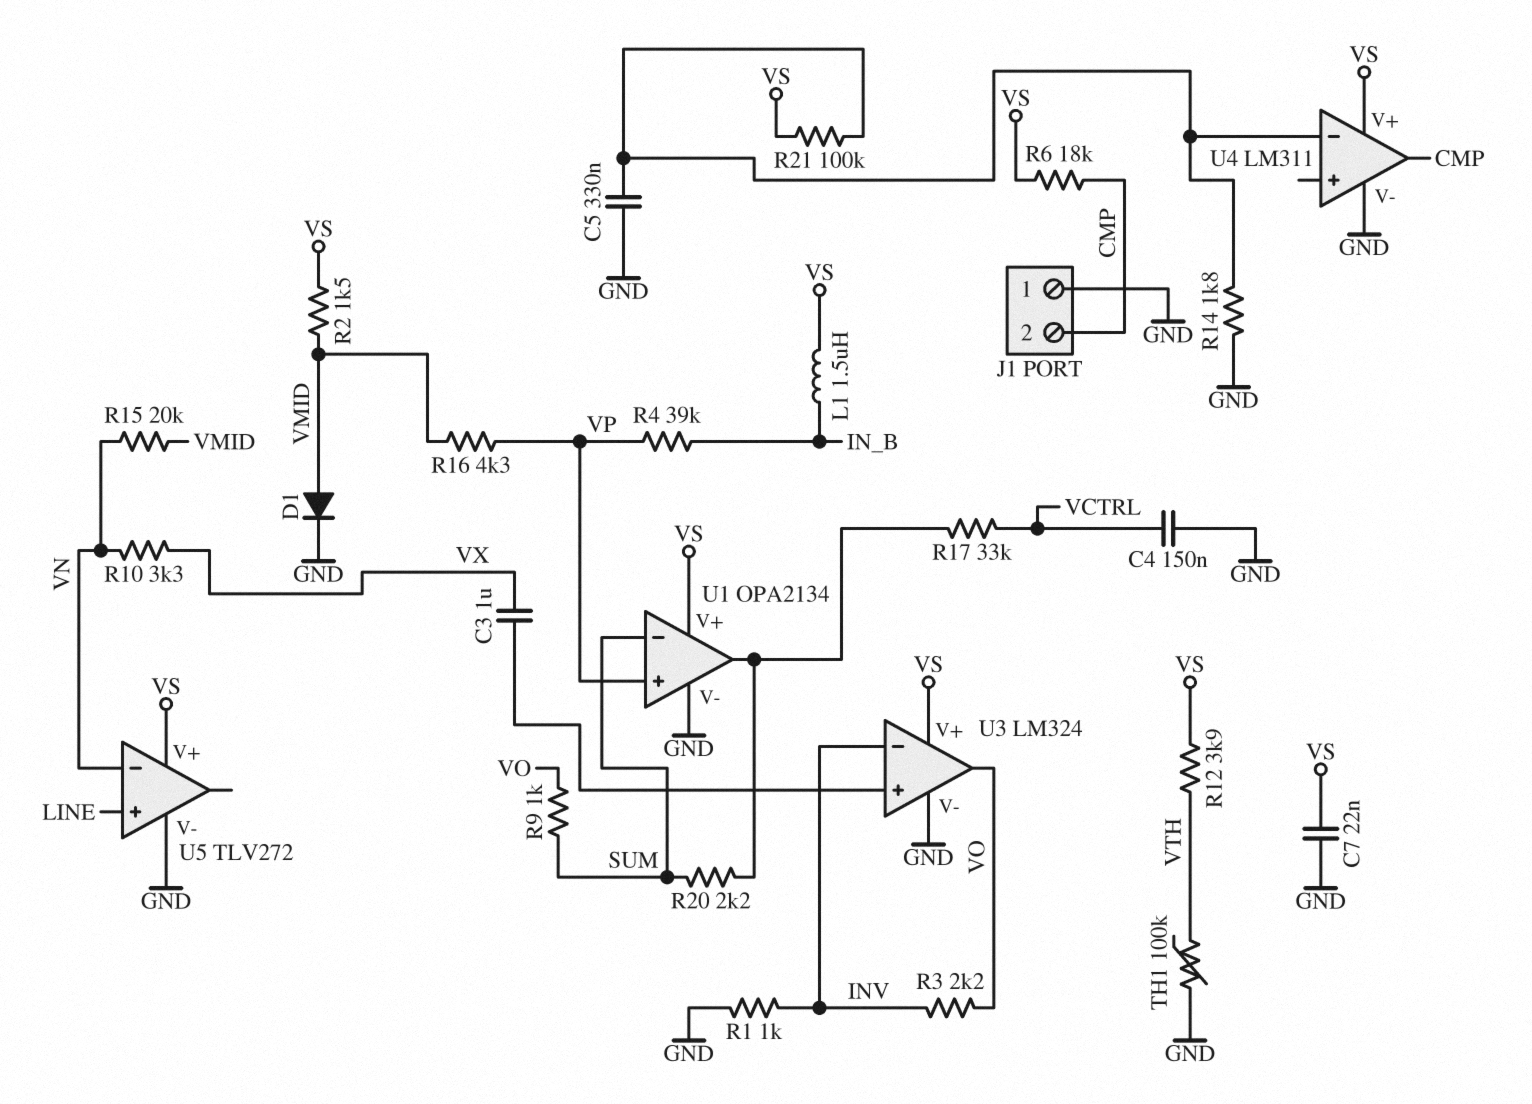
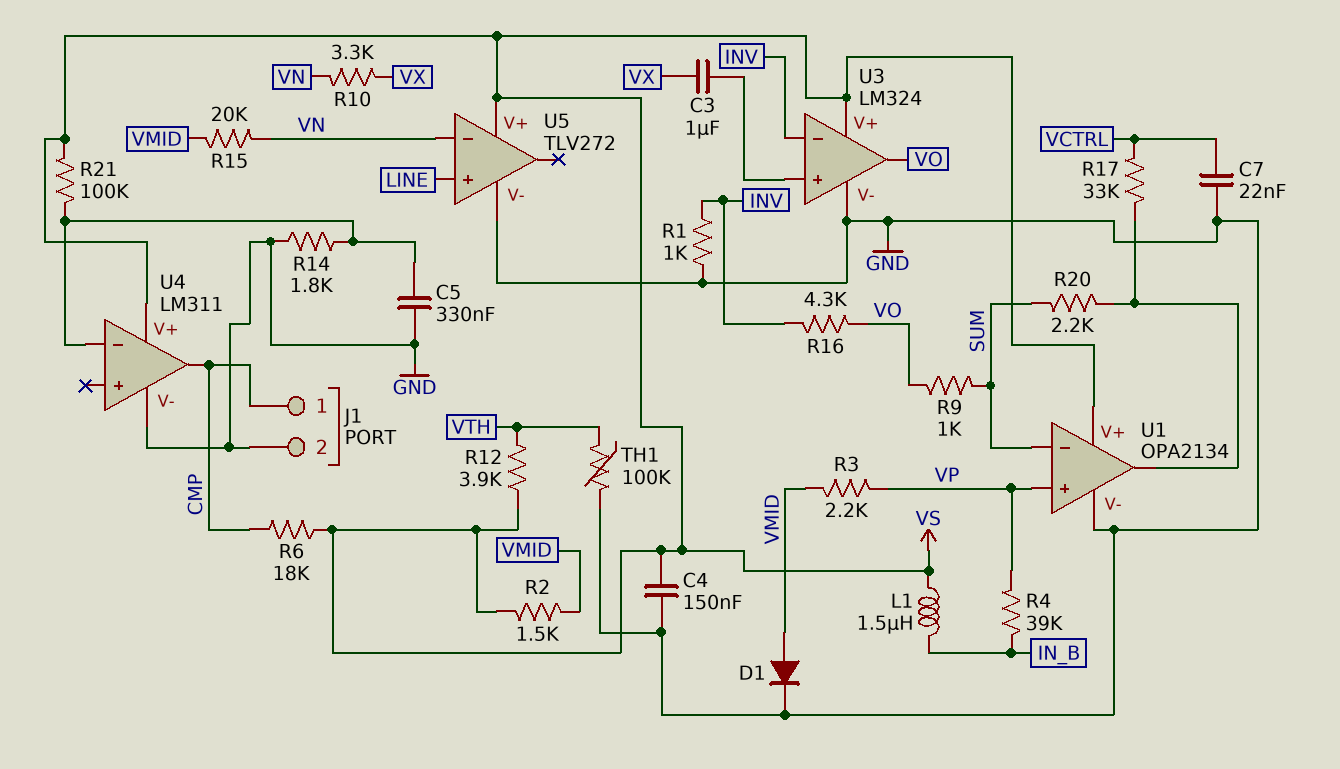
C4: 150nF (GND, VCTRL) -> 150nF (GND, VS)
C7: 22nF (GND, VS) -> 22nF (GND, VCTRL)
J1 pin 1: GND -> CMP
J1 pin 2: CMP -> GND
R3: 2.2k (INV, VO) -> 2.2k (VMID, VP)
R16: 4.3k (VMID, VP) -> 4.3k (INV, VO)

